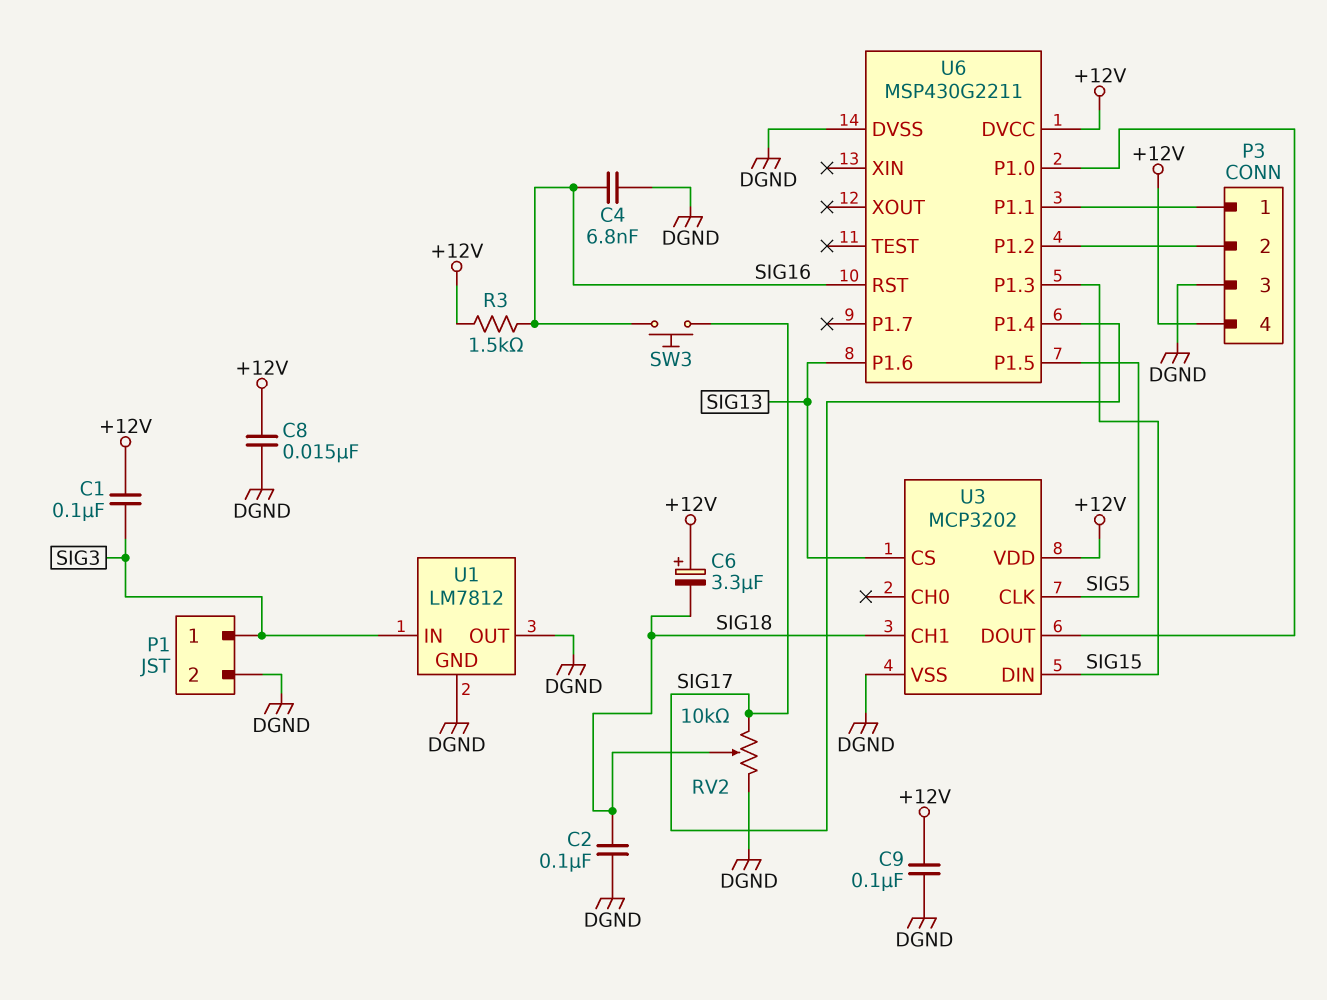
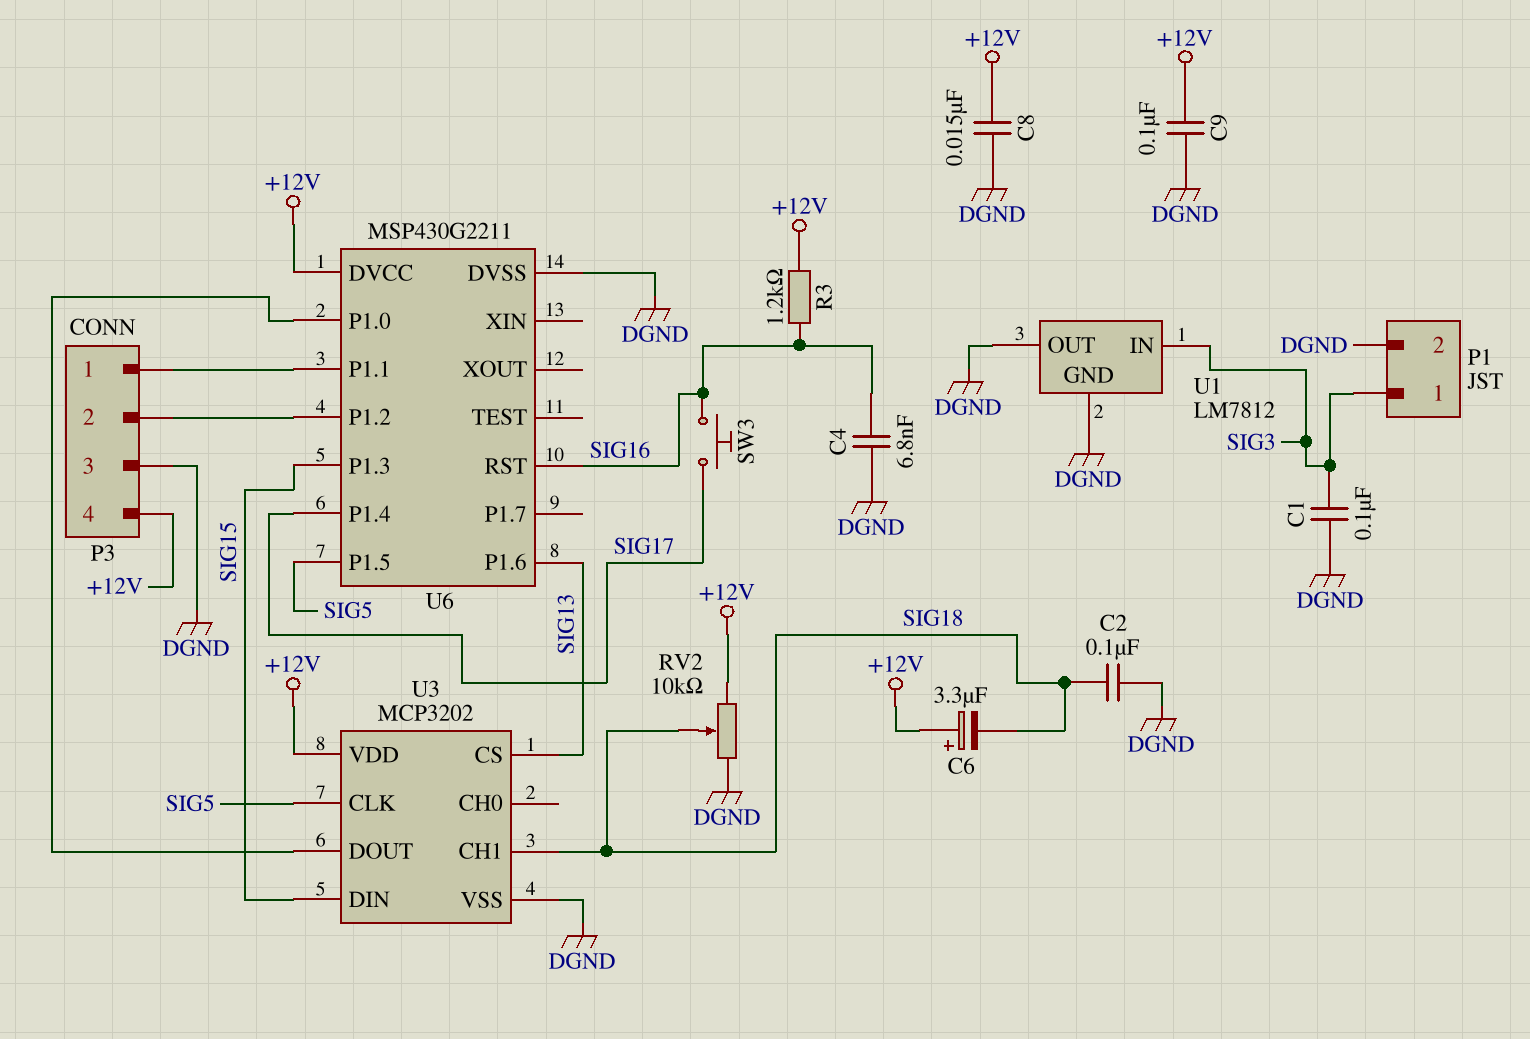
C1: 100nF (+12V, SIG3) -> 100nF (DGND, SIG3)
R3: 1.5k (+12V, SIG16) -> 1.2k (+12V, SIG16)
RV2: 10k (DGND, SIG17, wiper SIG18) -> 10k (+12V, DGND, wiper SIG18)

